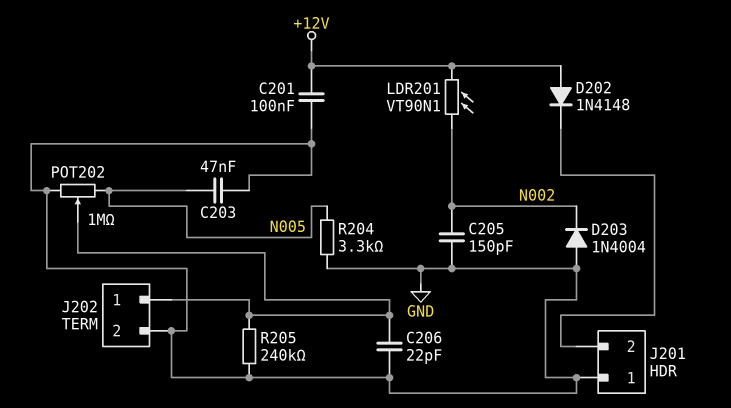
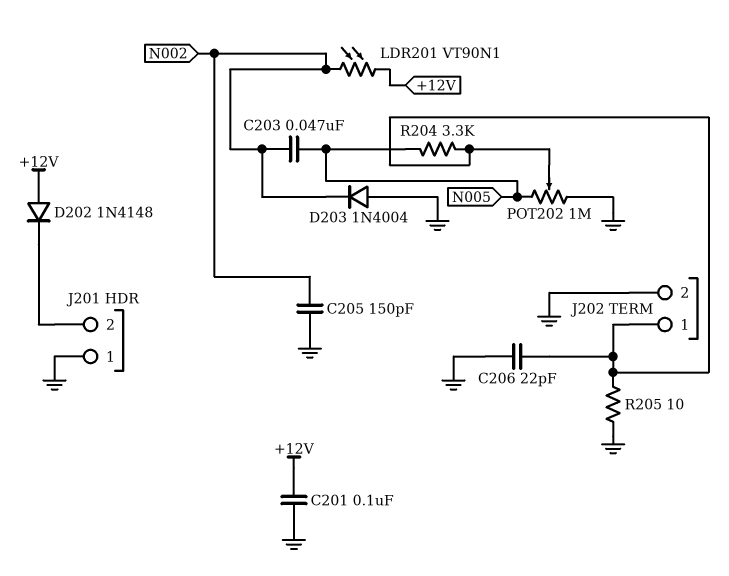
C203: 47nF (GND, N005) -> 47nF (N002, N005)
R204: 3.3k (GND, N005) -> 3.3k (J202/1, N005)
R205: 240k (GND, J202/1) -> 10 (GND, J202/1)

